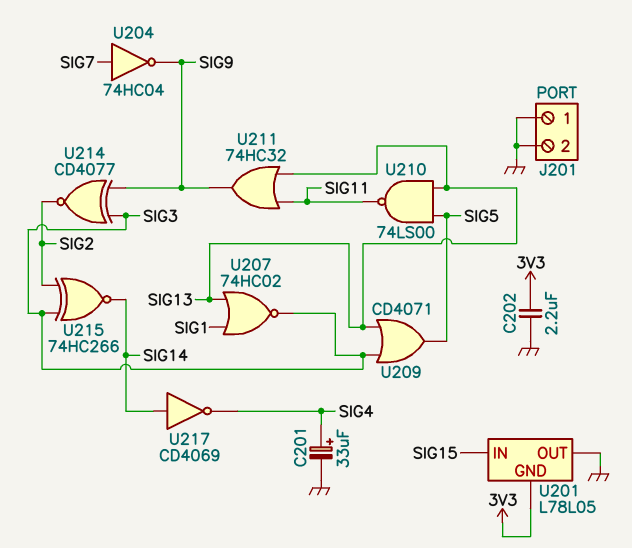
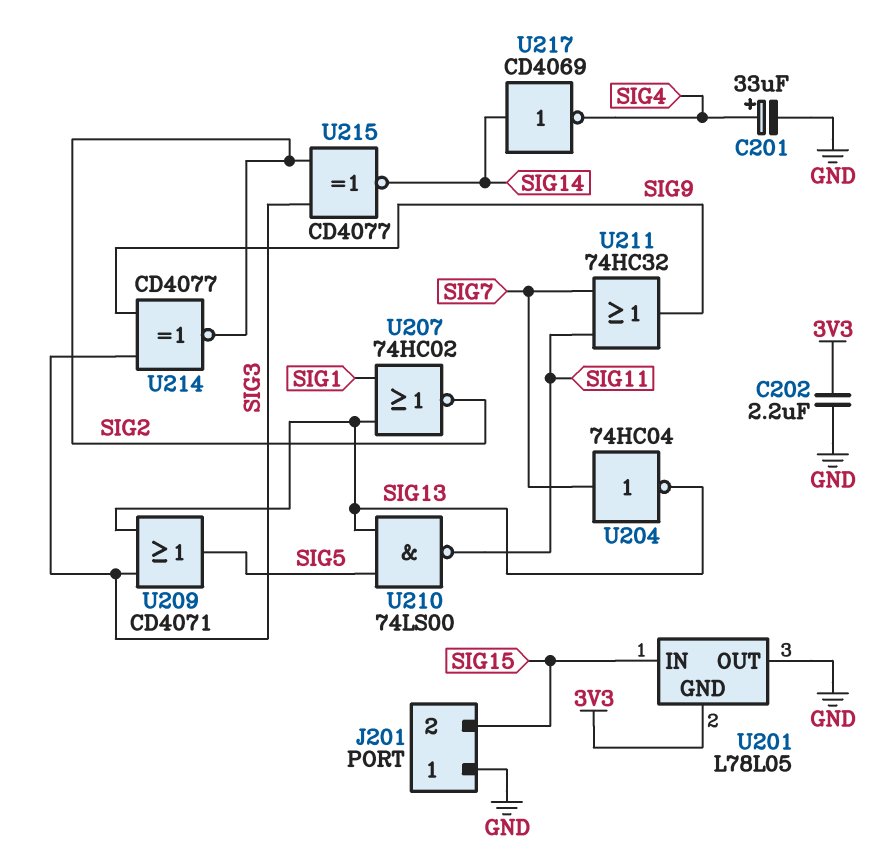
J201 pin 2: GND -> SIG15
U204: NOT 74HC04 (in SIG7, out SIG9) -> NOT 74HC04 (in SIG7, out SIG13)
U207: NOR 74HC02 (in SIG1, in SIG13, out SIG3) -> NOR 74HC02 (in SIG1, in SIG13, out SIG2)
U211: OR 74HC32 (in SIG11, in SIG13, out SIG9) -> OR 74HC32 (in SIG7, in SIG11, out SIG9)
U215: XNOR 74HC266 (in SIG2, in SIG3, out SIG14) -> XNOR CD4077 (in SIG2, in SIG3, out SIG14)

